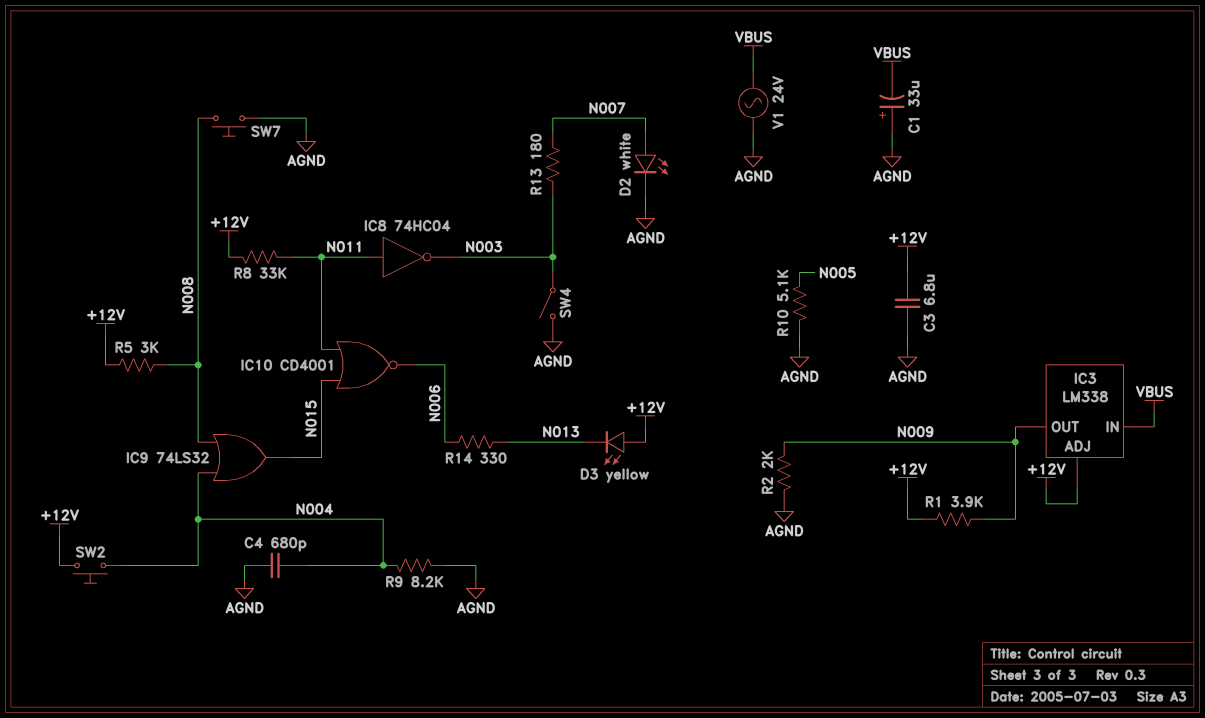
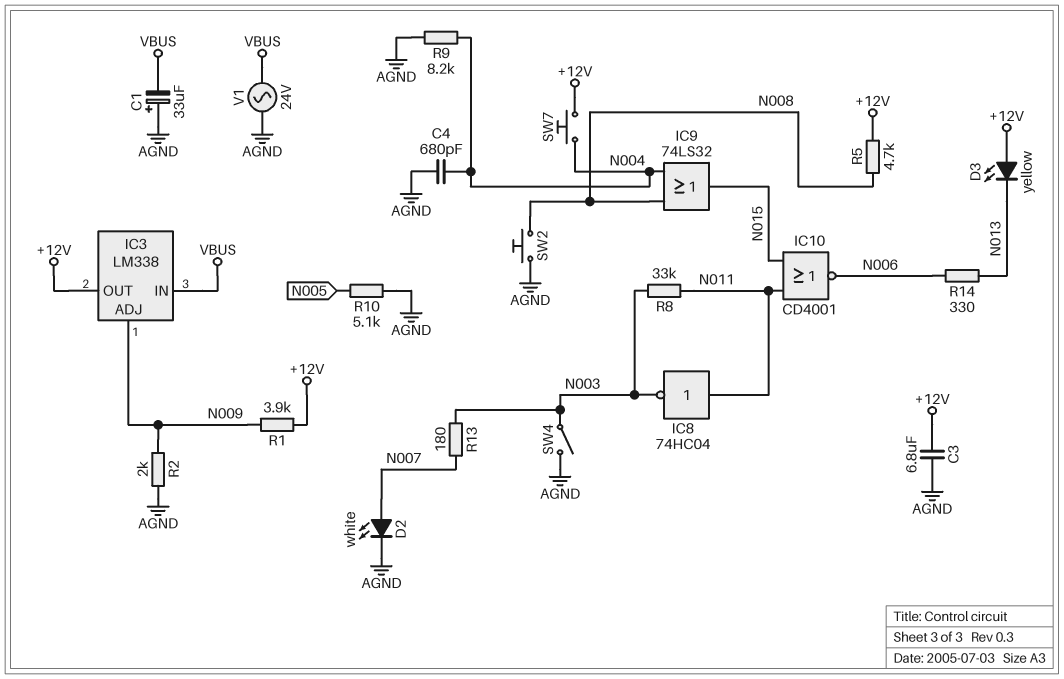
IC3 pin ADJ: +12V -> N009
IC3 pin OUT: N009 -> +12V
R5: 3k (+12V, N008) -> 4.7k (+12V, N008)
R8: 33k (+12V, N011) -> 33k (N003, N011)
SW2: button (+12V, N004) -> button (AGND, N008)
SW7: button (AGND, N008) -> button (+12V, N004)

